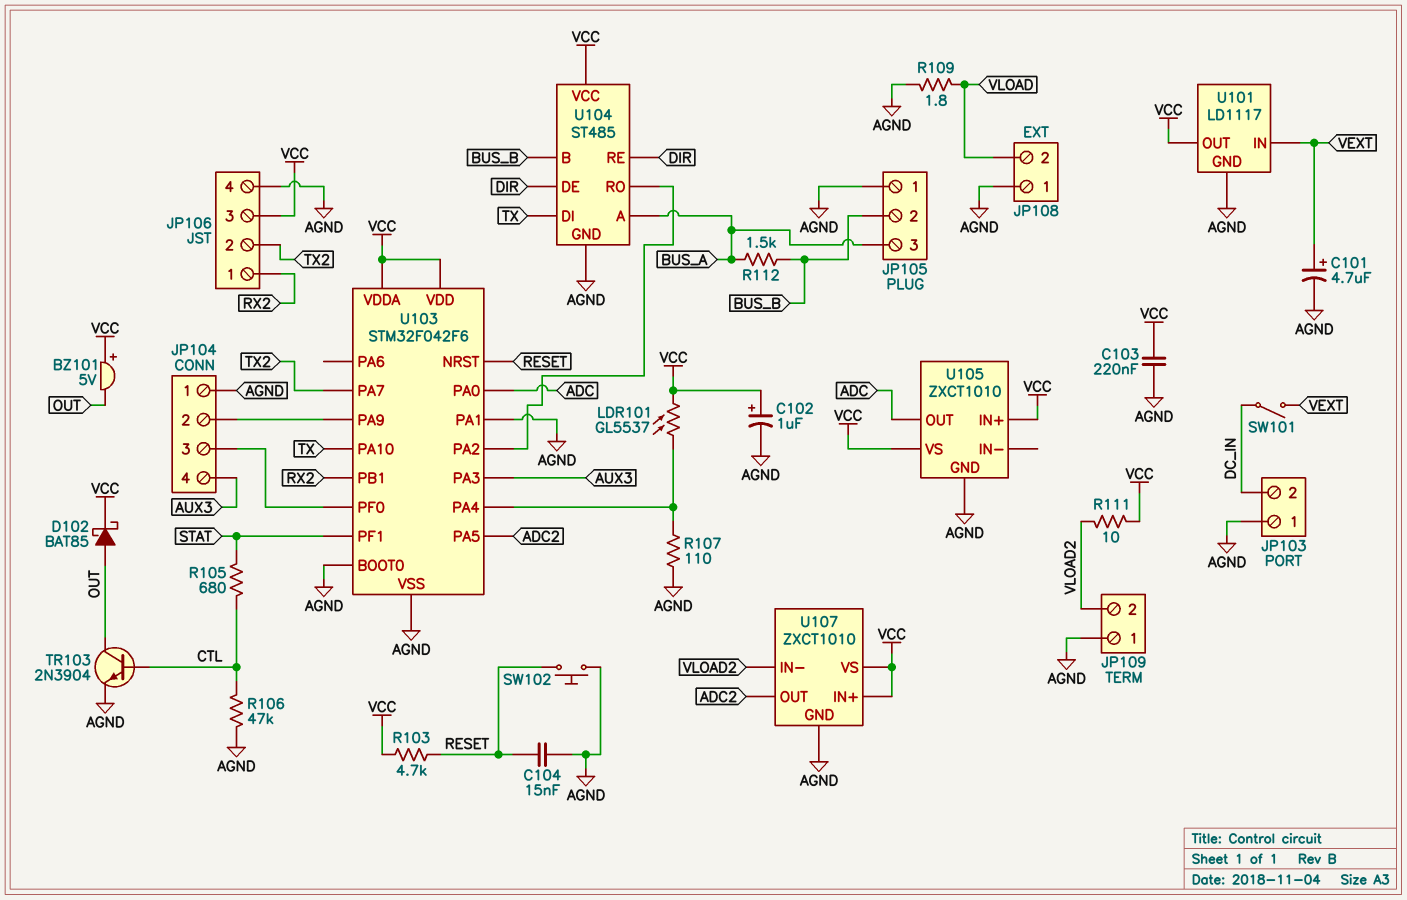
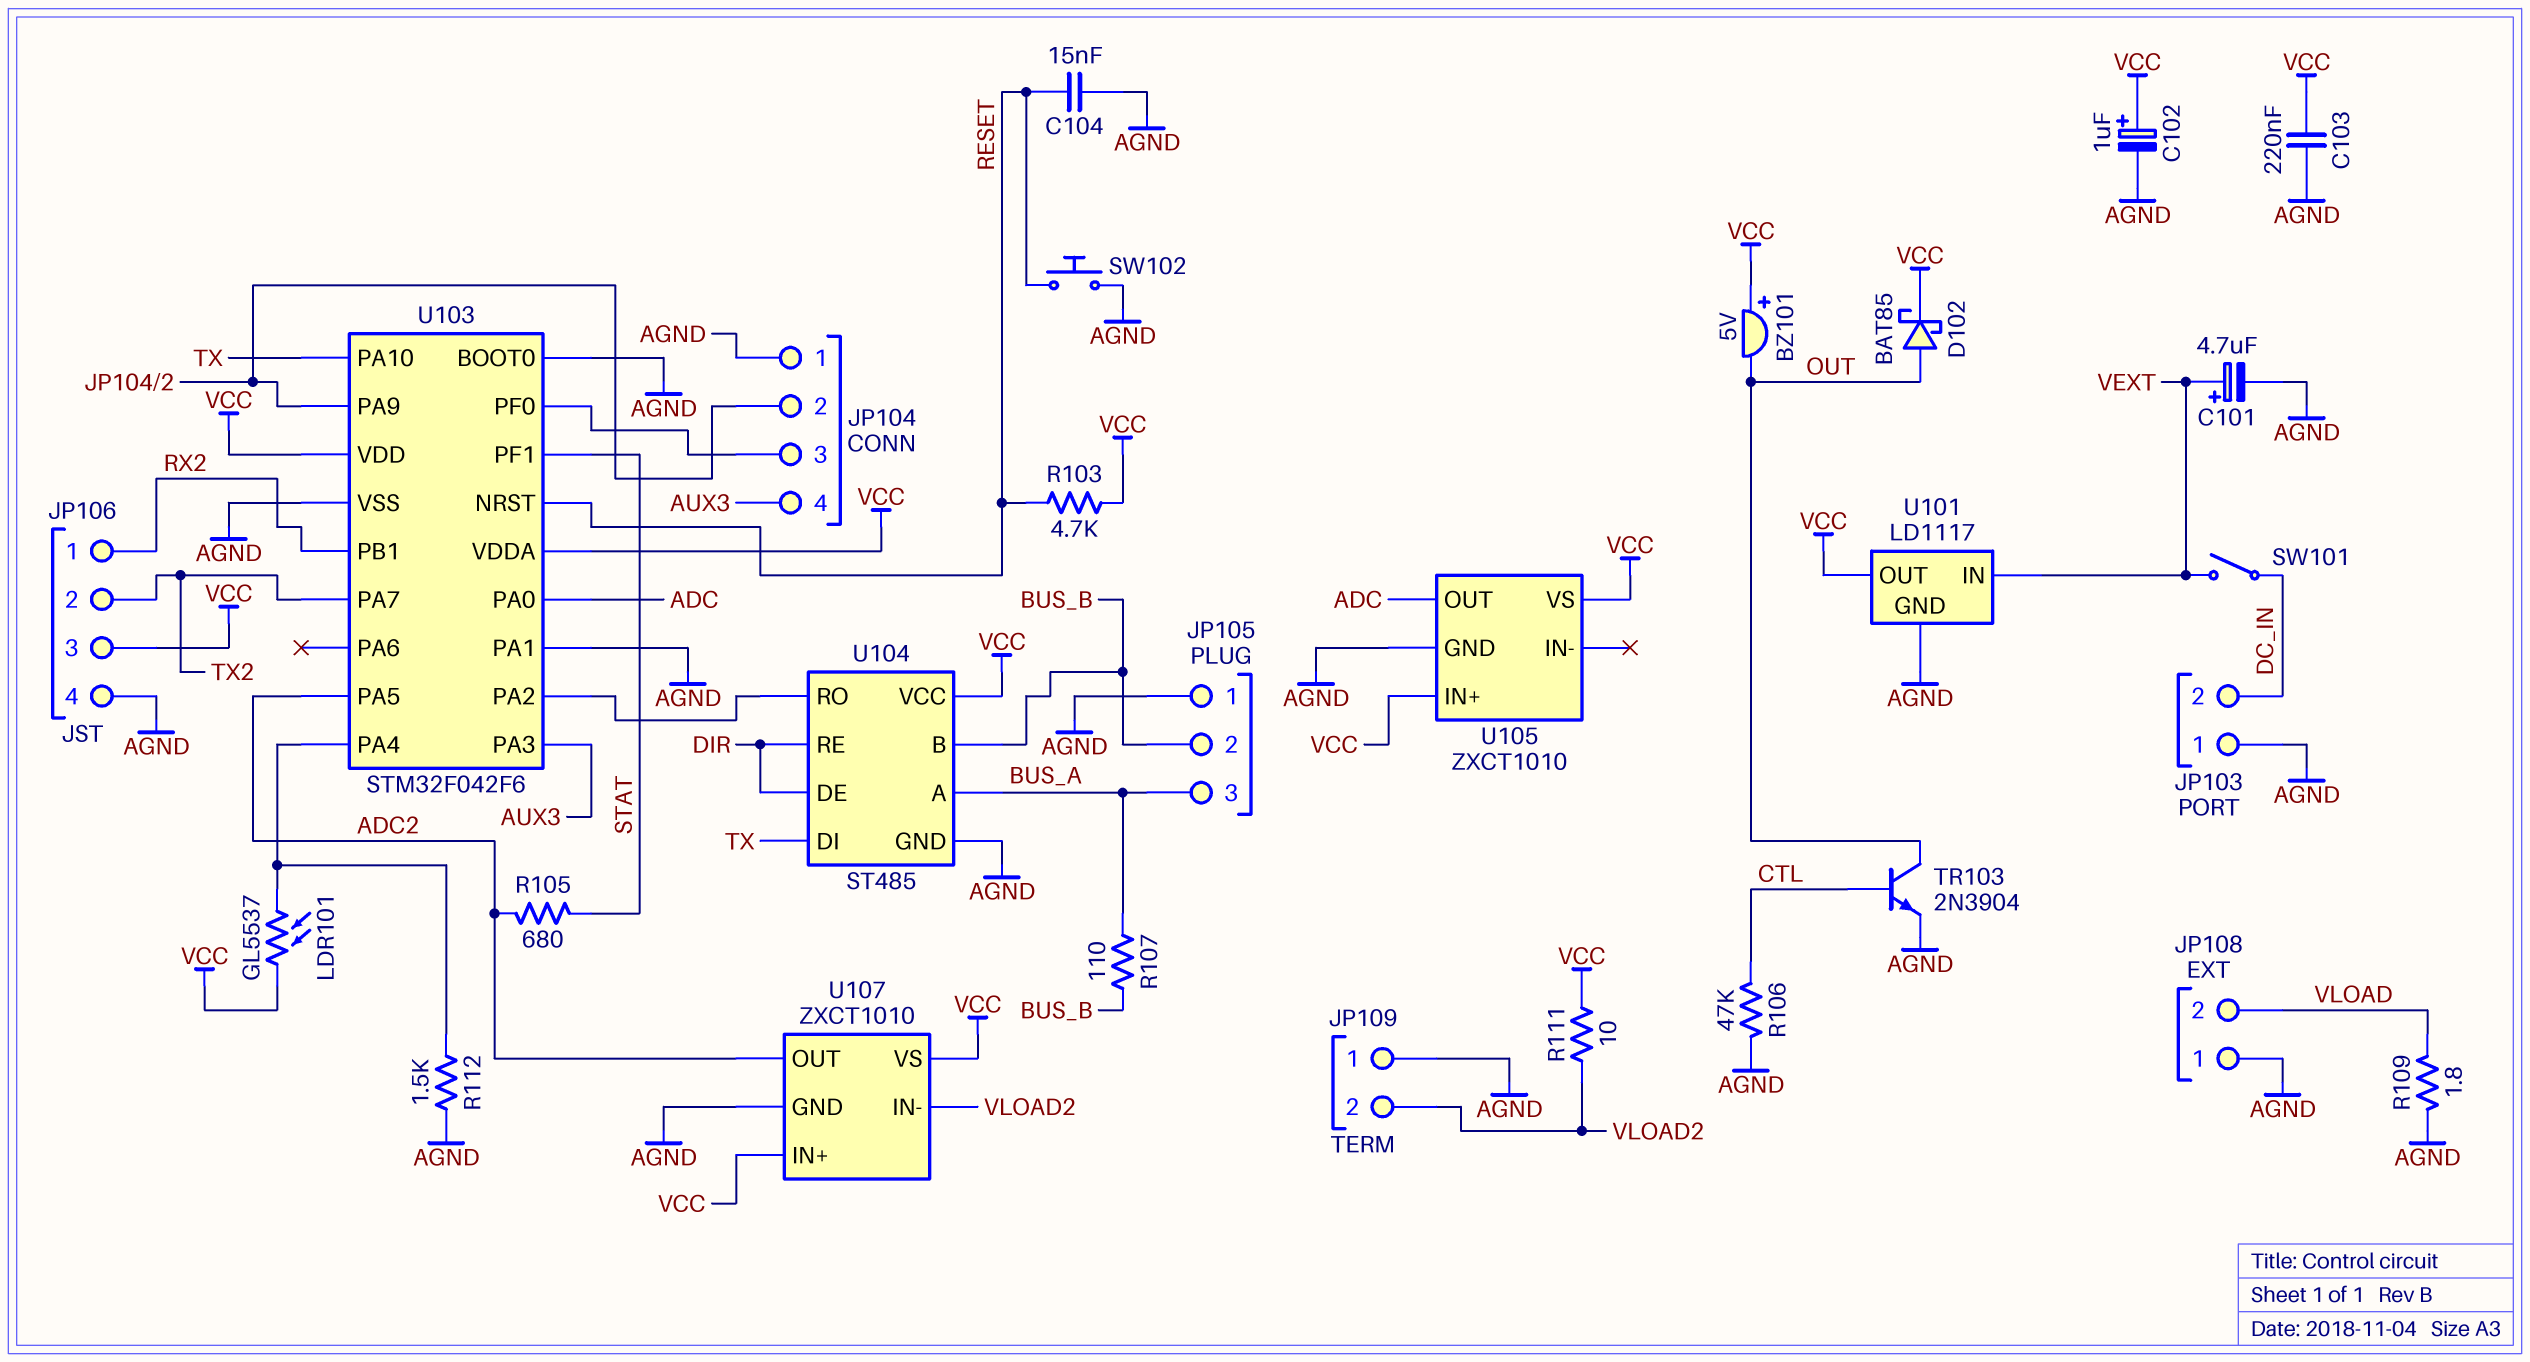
R105: 680 (CTL, STAT) -> 680 (ADC2, STAT)
R107: 110 (AGND, U103/PA4) -> 110 (BUS_A, BUS_B)
R112: 1.5k (BUS_A, BUS_B) -> 1.5k (AGND, U103/PA4)

